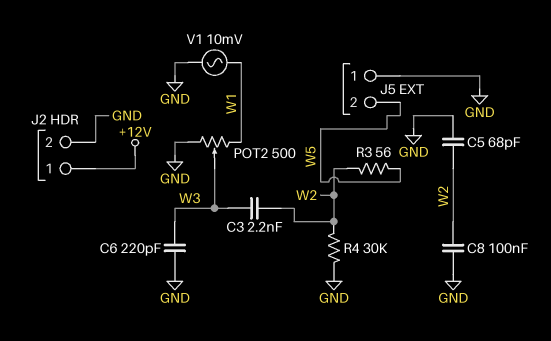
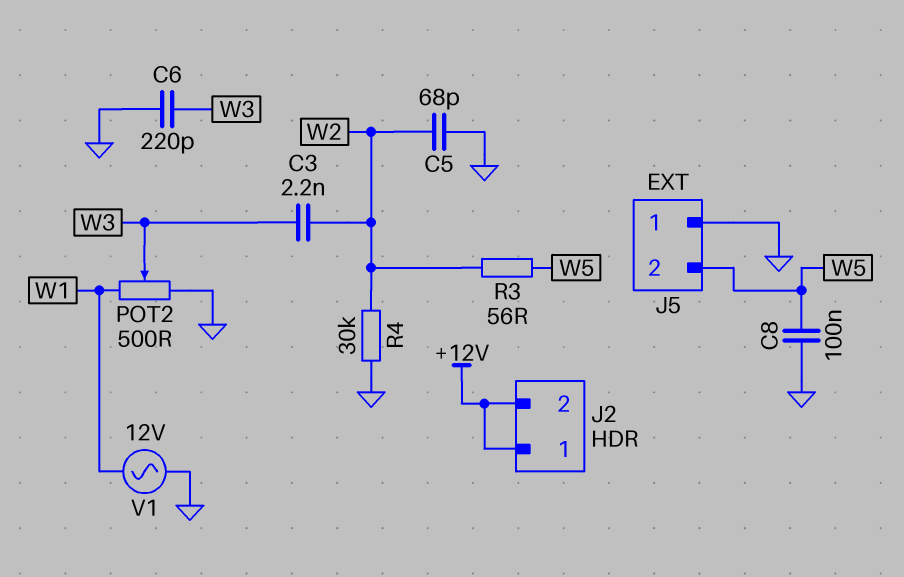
C8: 100nF (GND, W2) -> 100nF (GND, W5)
J2 pin 2: GND -> +12V
V1: AC 10mV (GND, W1) -> AC 12V (GND, W1)

